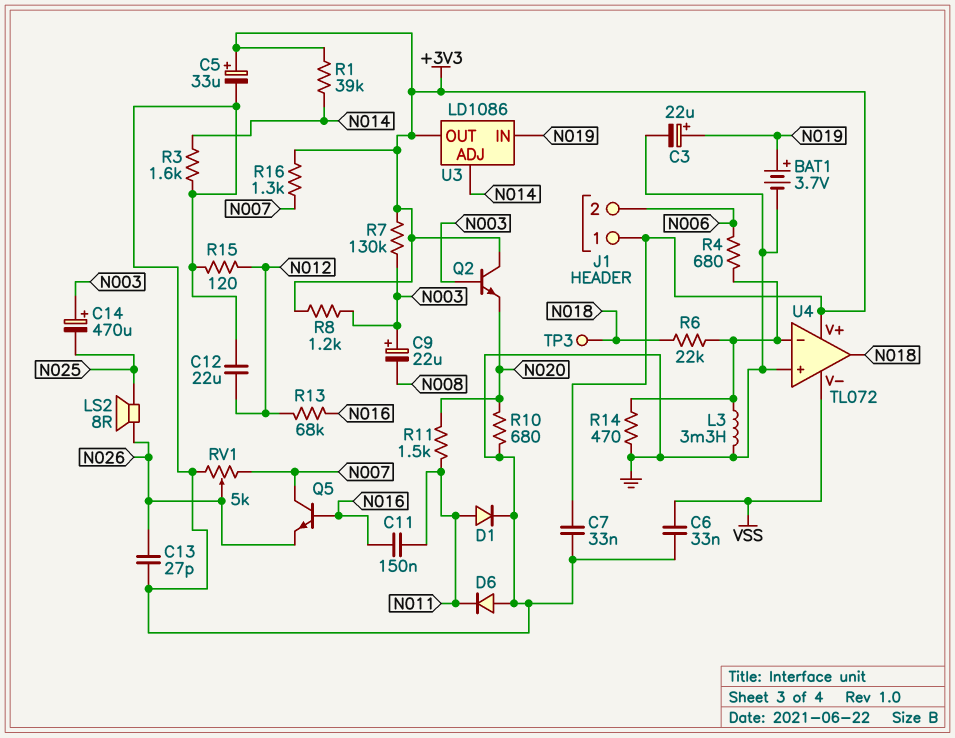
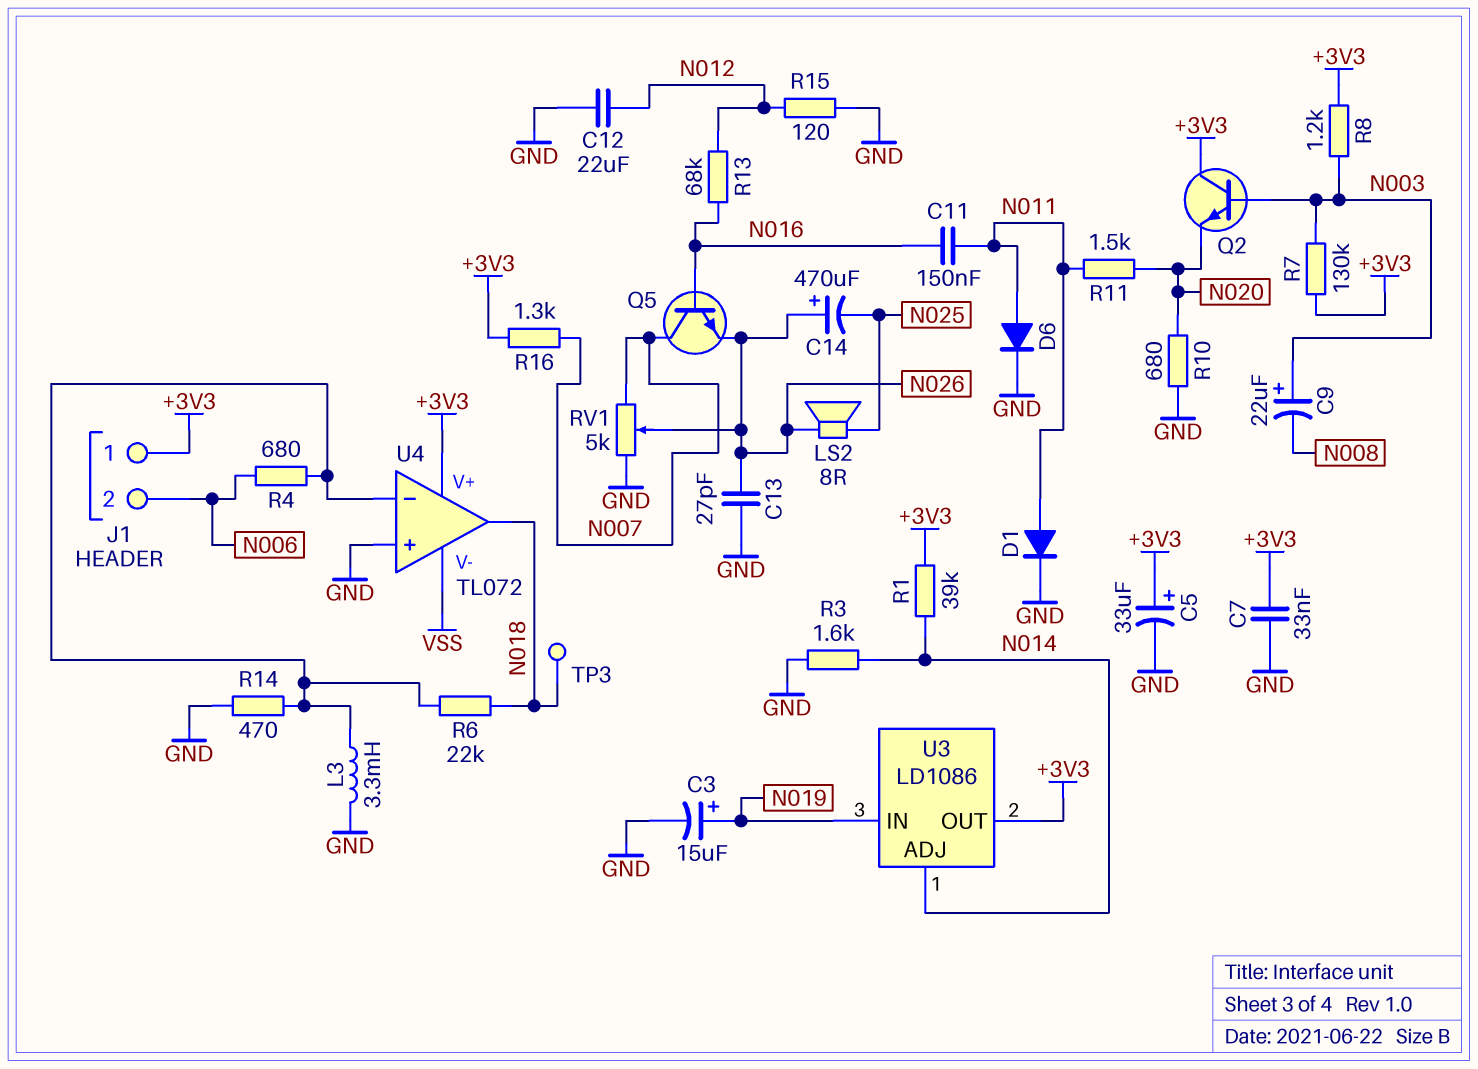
BAT1: 3.7V (plus N019, minus GND) -> none
C3: 22uF (plus N019, minus GND) -> 15uF (plus N019, minus GND)
C6: 33nF (GND, VSS) -> none
C14: 470uF (plus N003, minus N025) -> 470uF (plus N026, minus N025)
D6: diode (A GND, K N011) -> diode (A N011, K GND)

